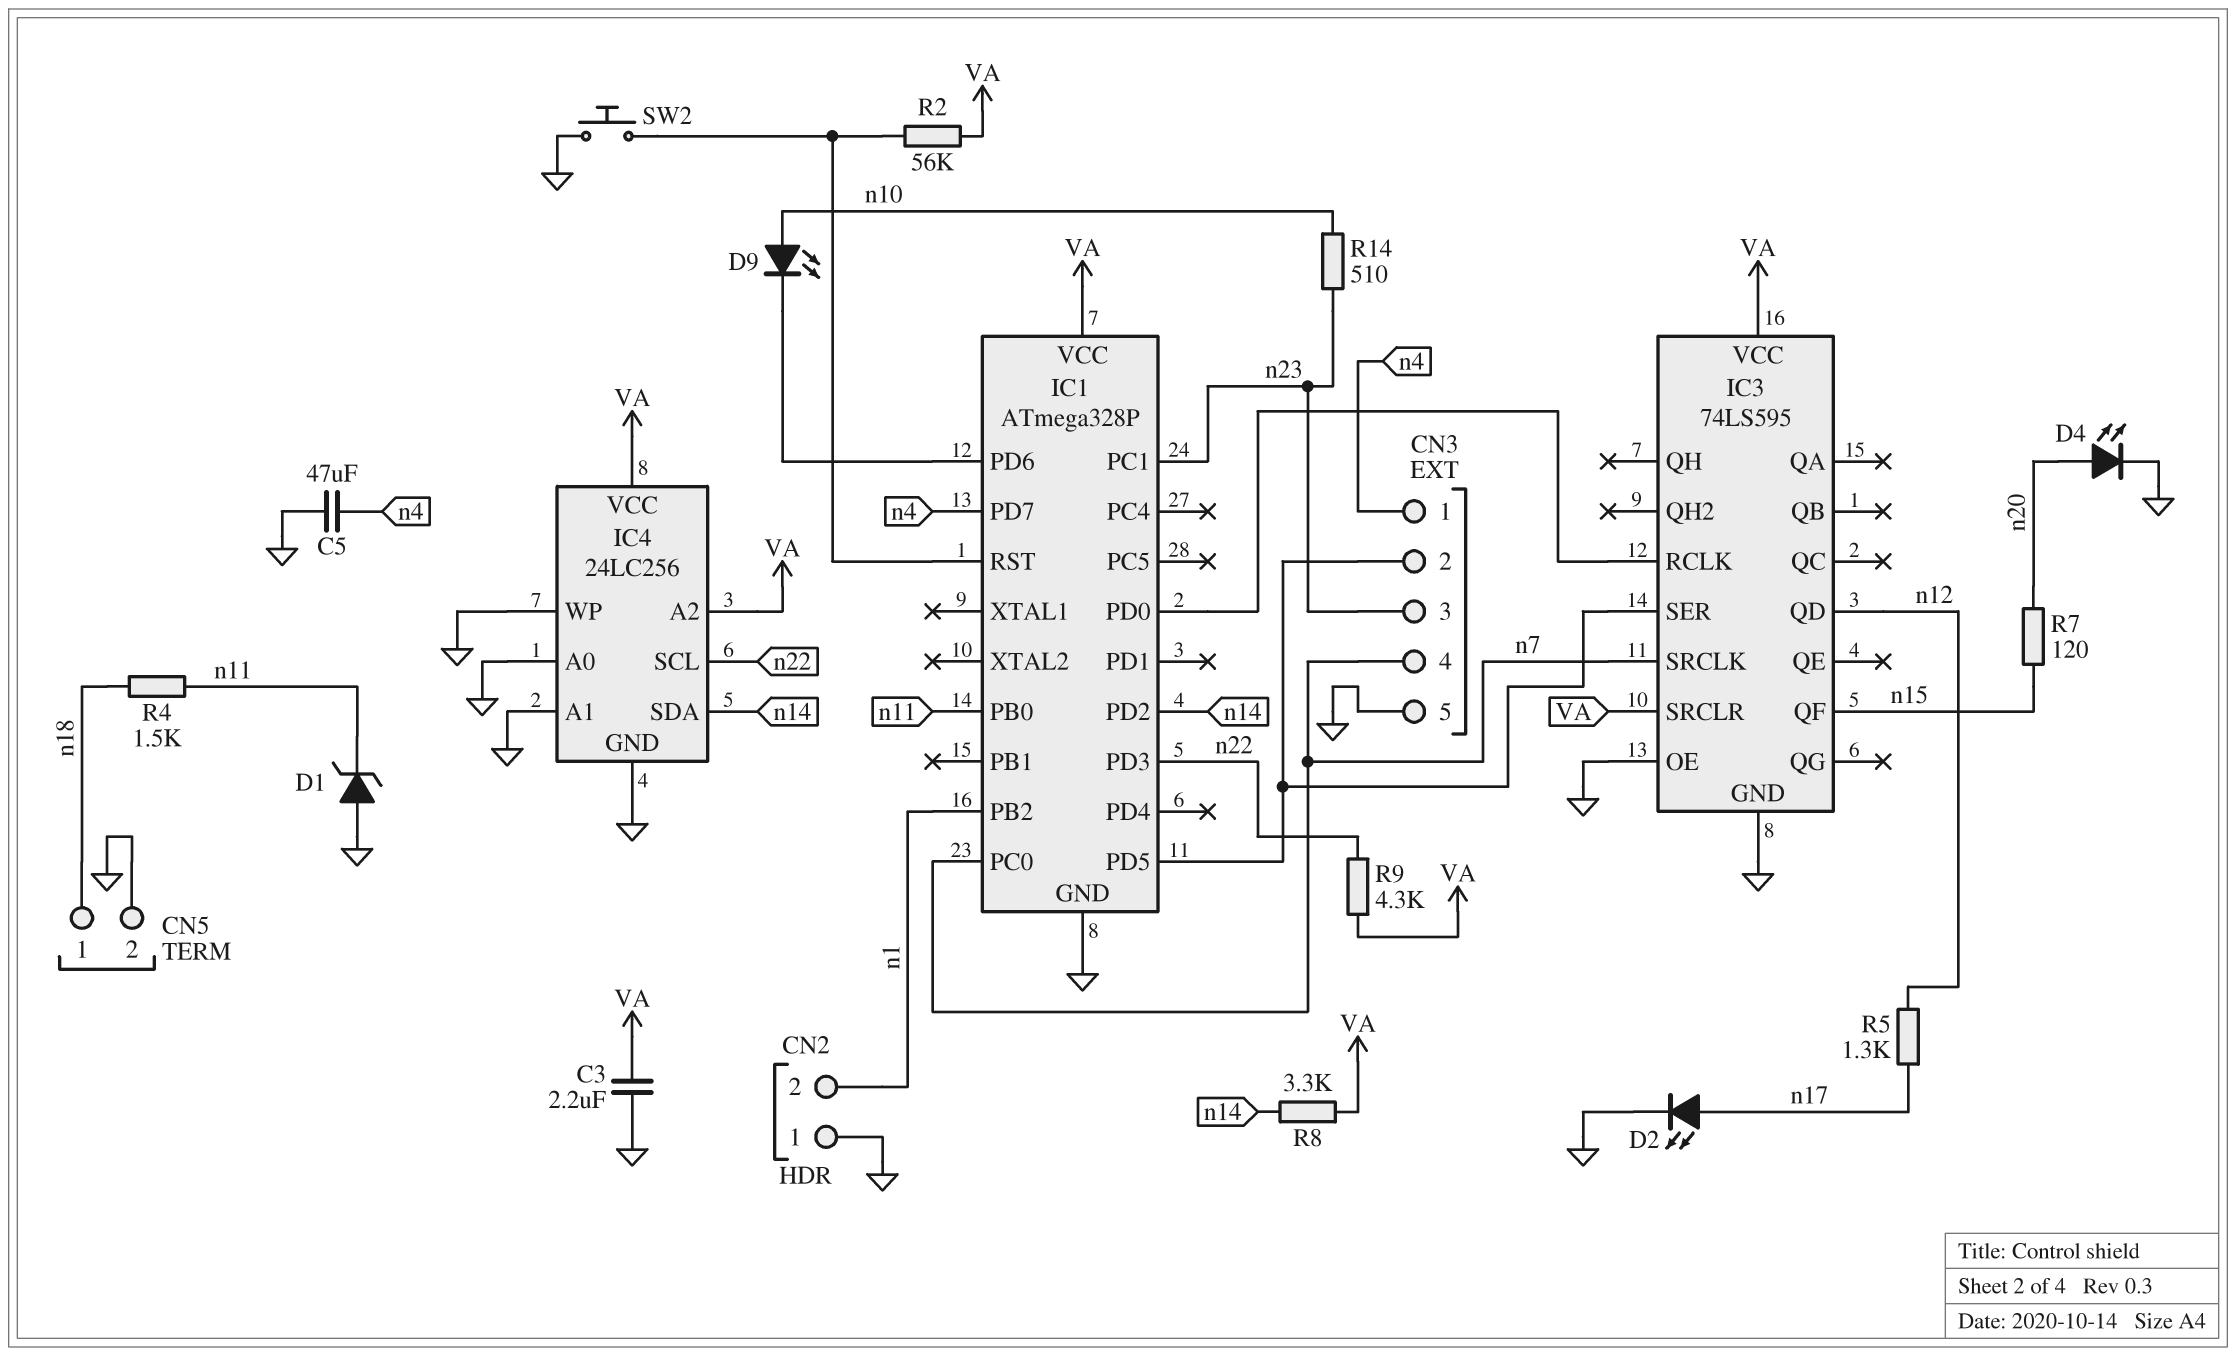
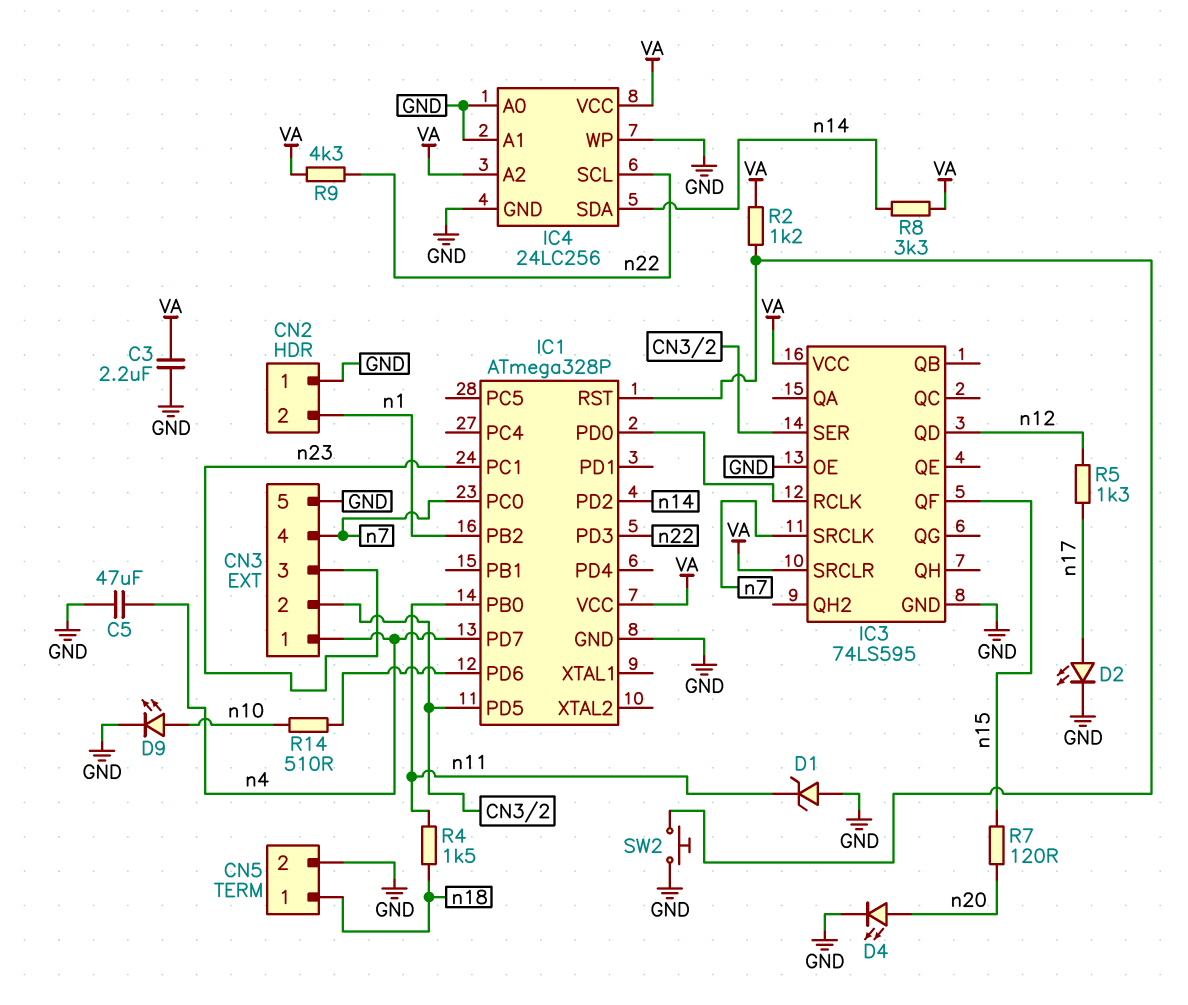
D9: LED (A n10, K IC1/PD6) -> LED (A n10, K GND)
R2: 56k (IC1/RST, VA) -> 1.2k (IC1/RST, VA)
R14: 510 (n10, n23) -> 510 (IC1/PD6, n10)

